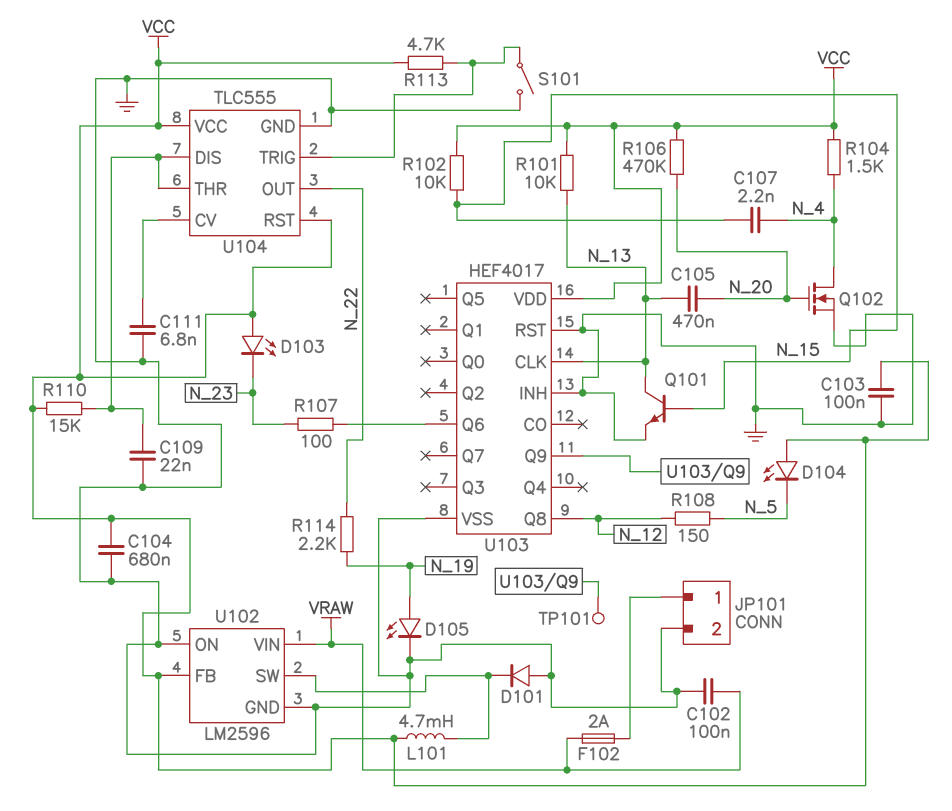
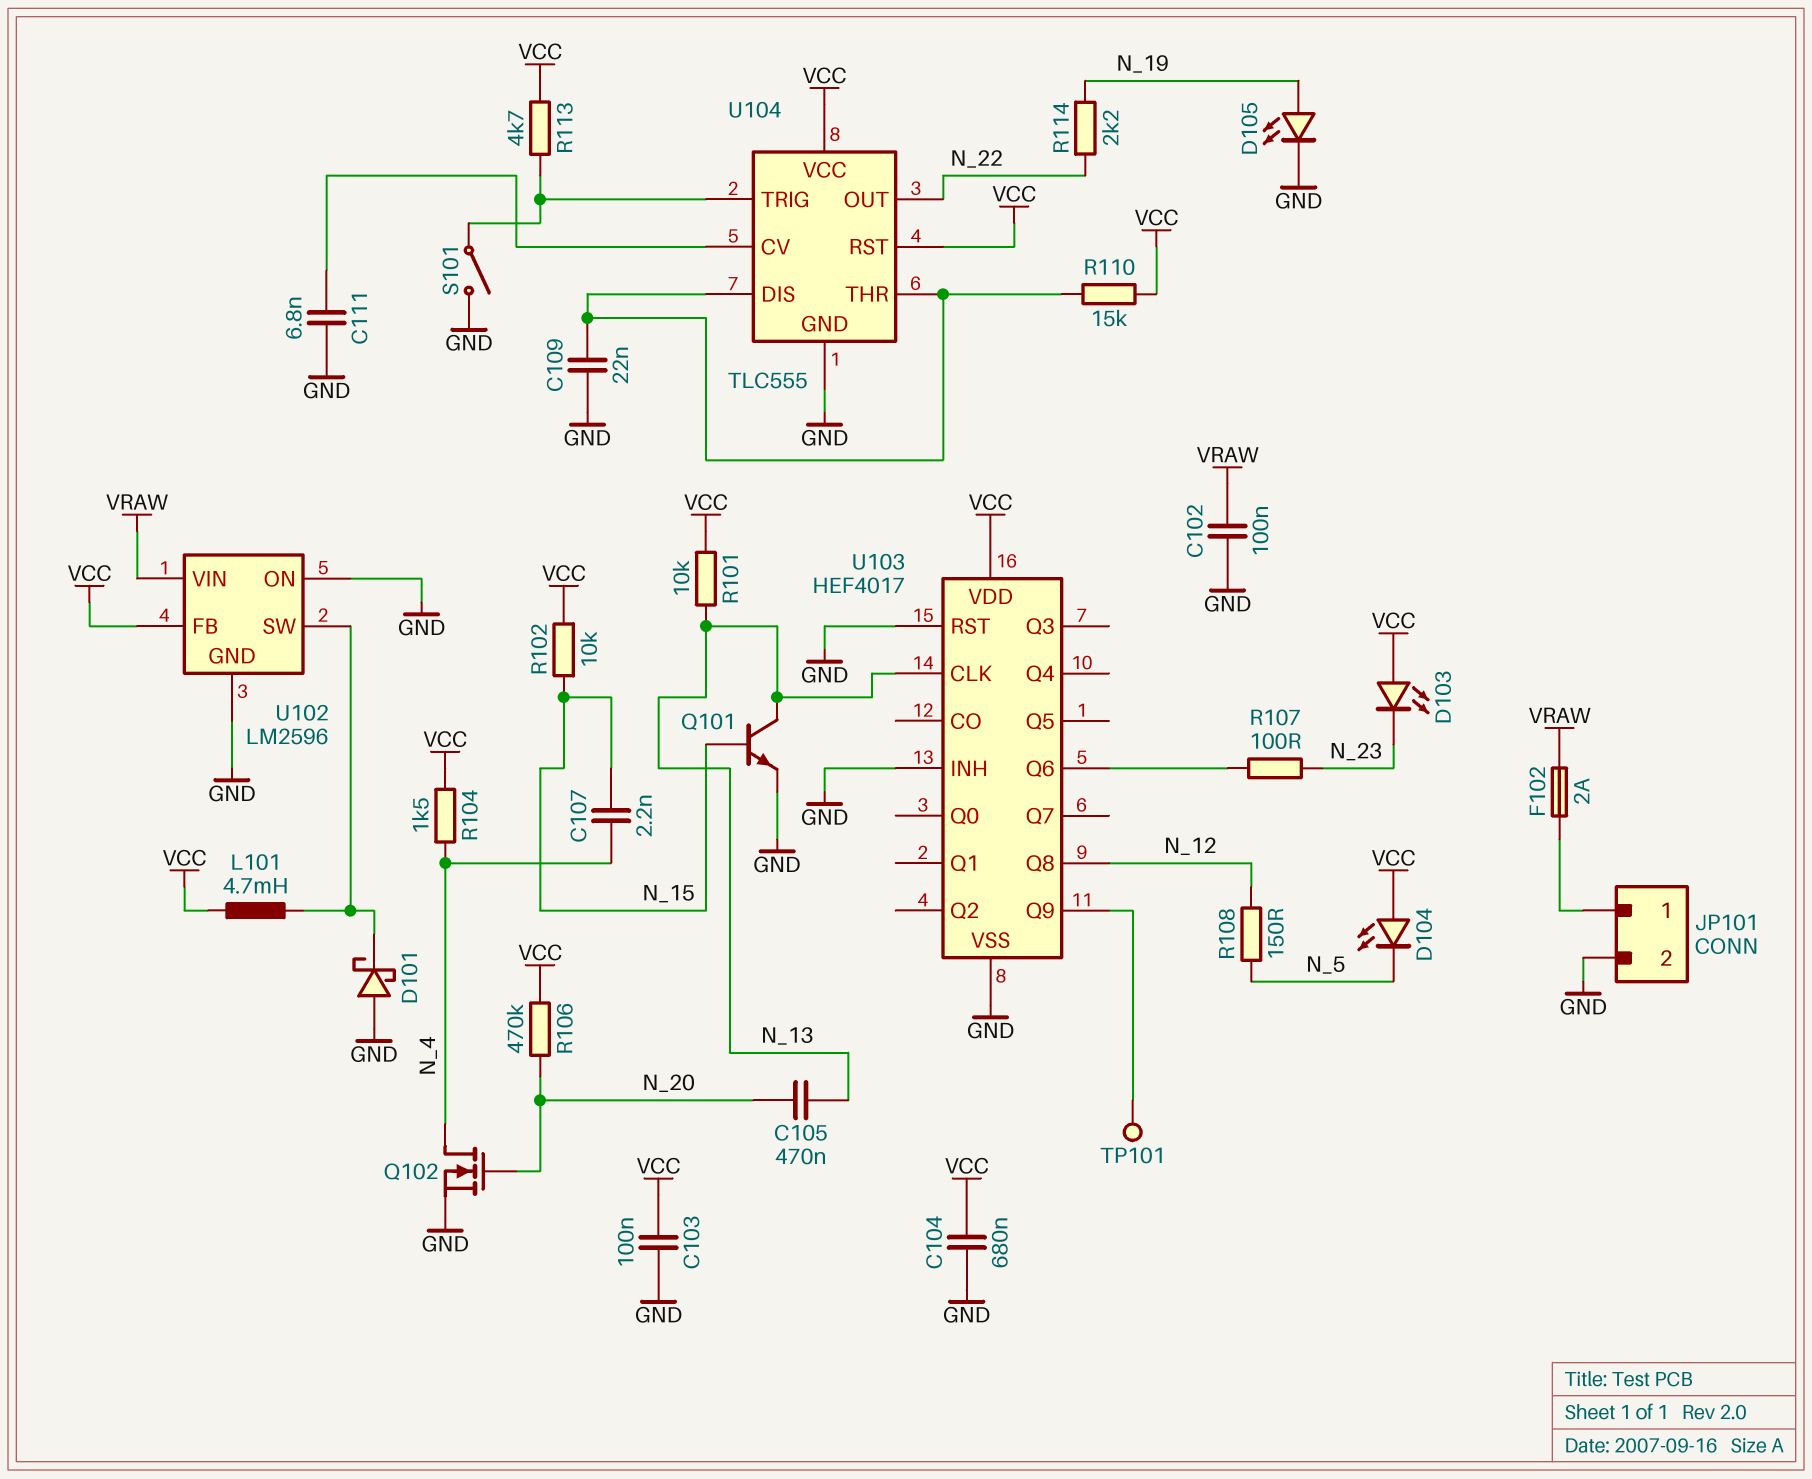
D101: diode (A GND, K U102/SW) -> schottky (A GND, K U102/SW)

